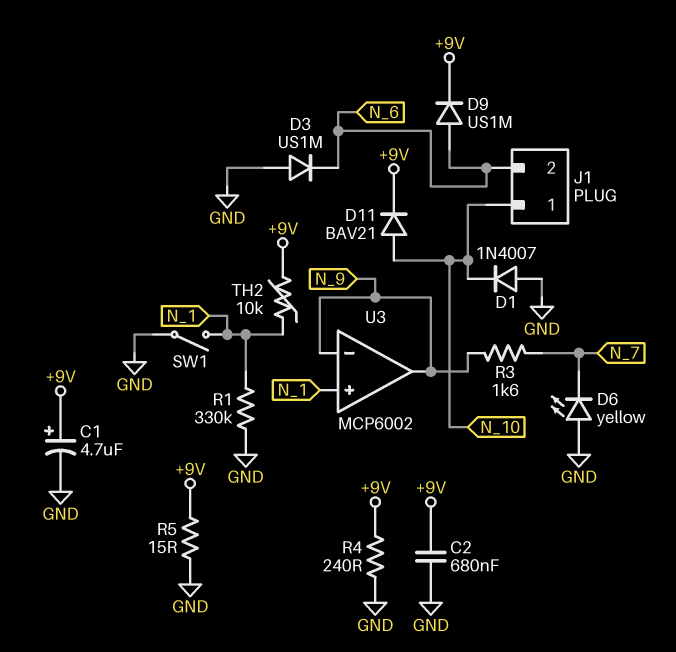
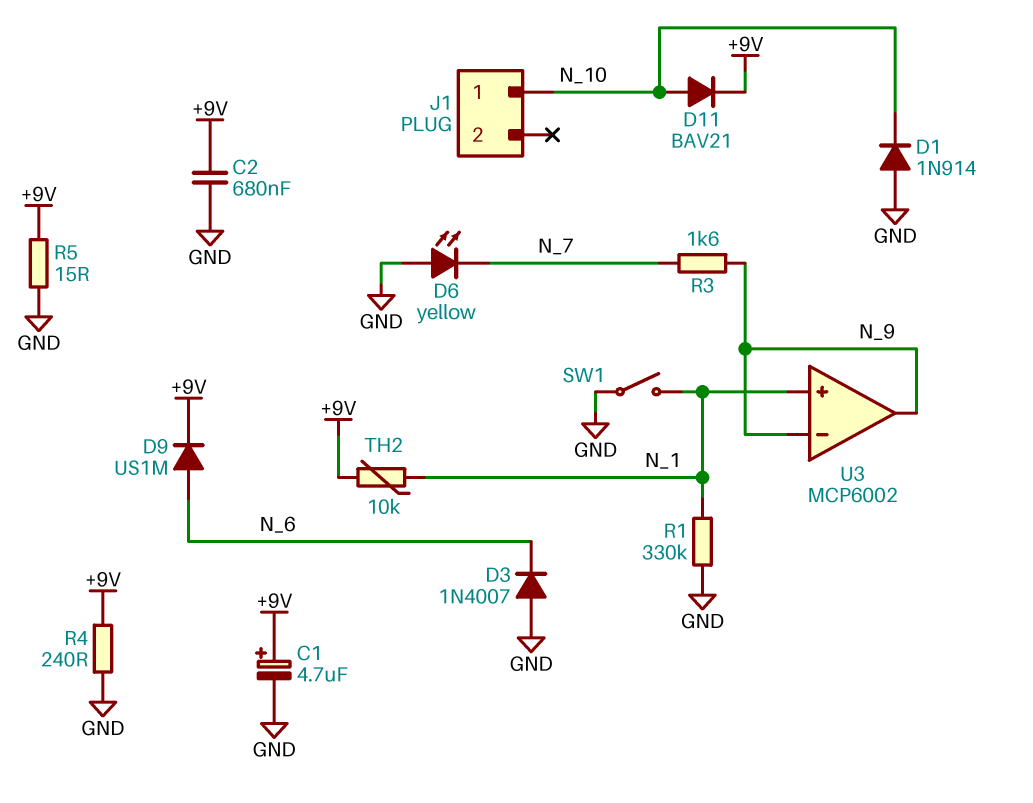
D1: diode 1N4007 (A GND, K N_10) -> diode 1N914 (A GND, K N_10)
D3: diode US1M (A GND, K N_6) -> diode 1N4007 (A GND, K N_6)
J1 pin 2: N_6 -> none

